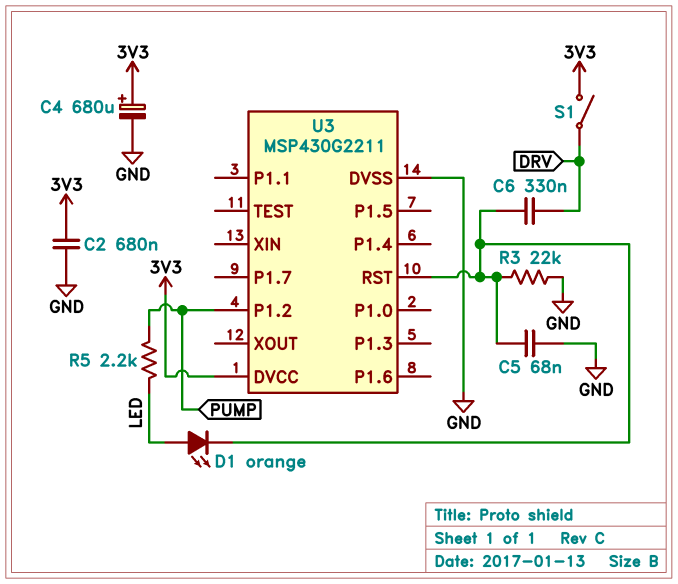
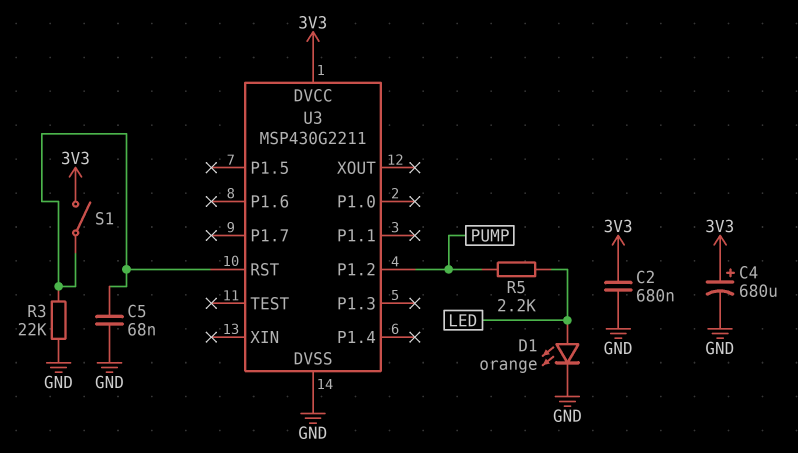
C6: 330nF (DRV, U3/RST) -> none
D1: LED orange (A LED, K U3/RST) -> LED orange (A LED, K GND)
S1: switch (3V3, DRV) -> switch (3V3, U3/RST)

